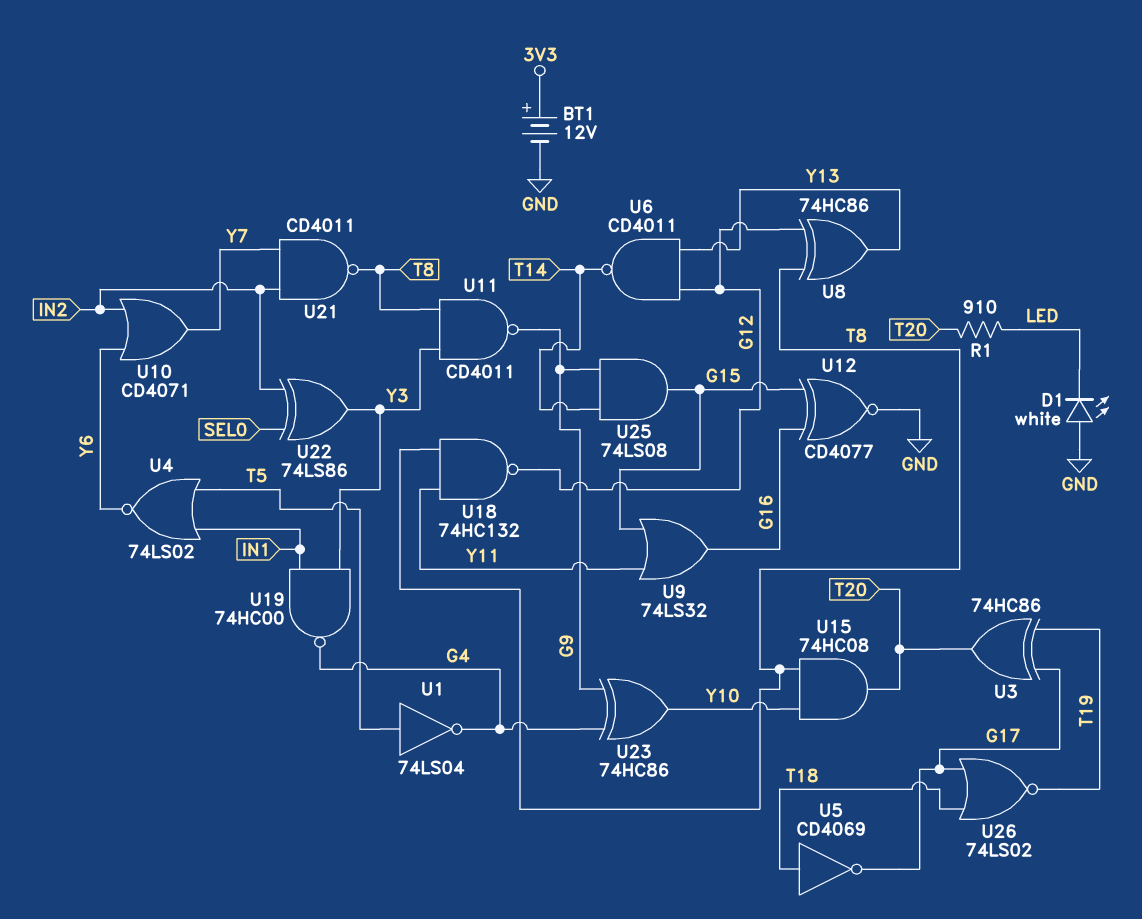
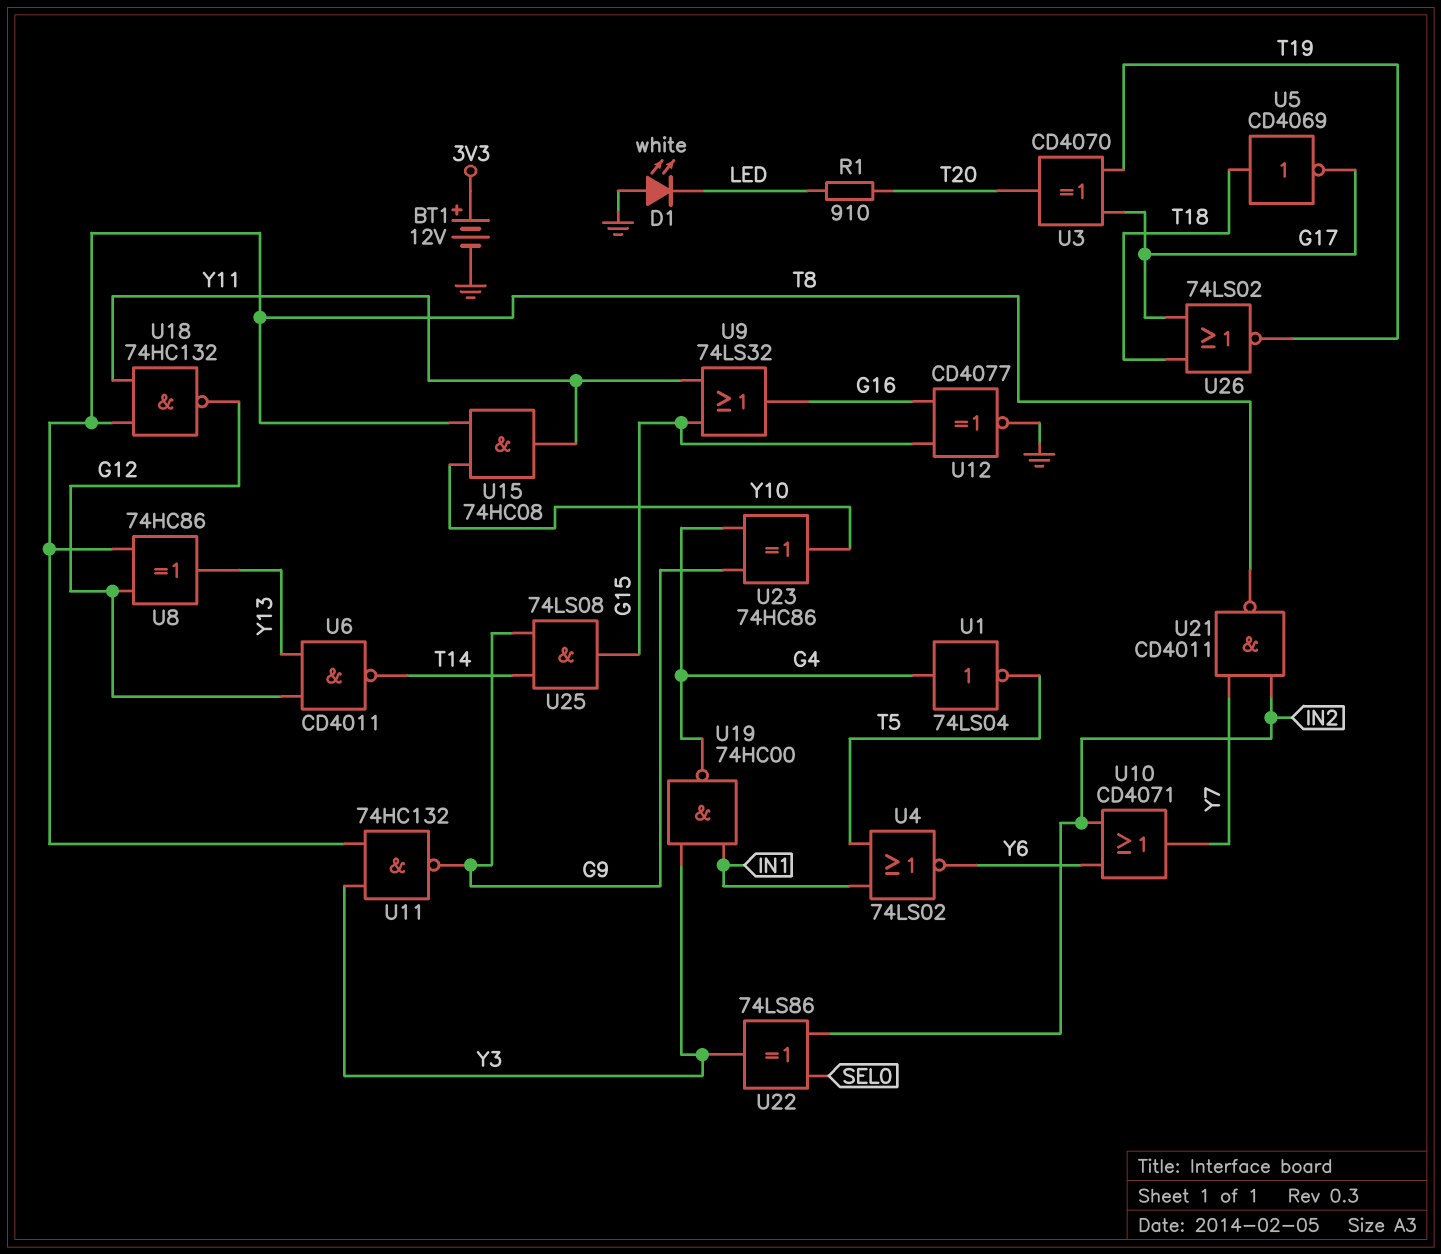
U1: NOT 74LS04 (in T5, out G4) -> NOT 74LS04 (in G4, out T5)
U3: XOR 74HC86 (in G17, in T19, out T20) -> XOR CD4070 (in G17, in T19, out T20)
U11: NAND CD4011 (in T8, in Y3, out G9) -> NAND 74HC132 (in T8, in Y3, out G9)
U15: AND 74HC08 (in T8, in Y10, out T20) -> AND 74HC08 (in T8, in Y10, out Y11)

